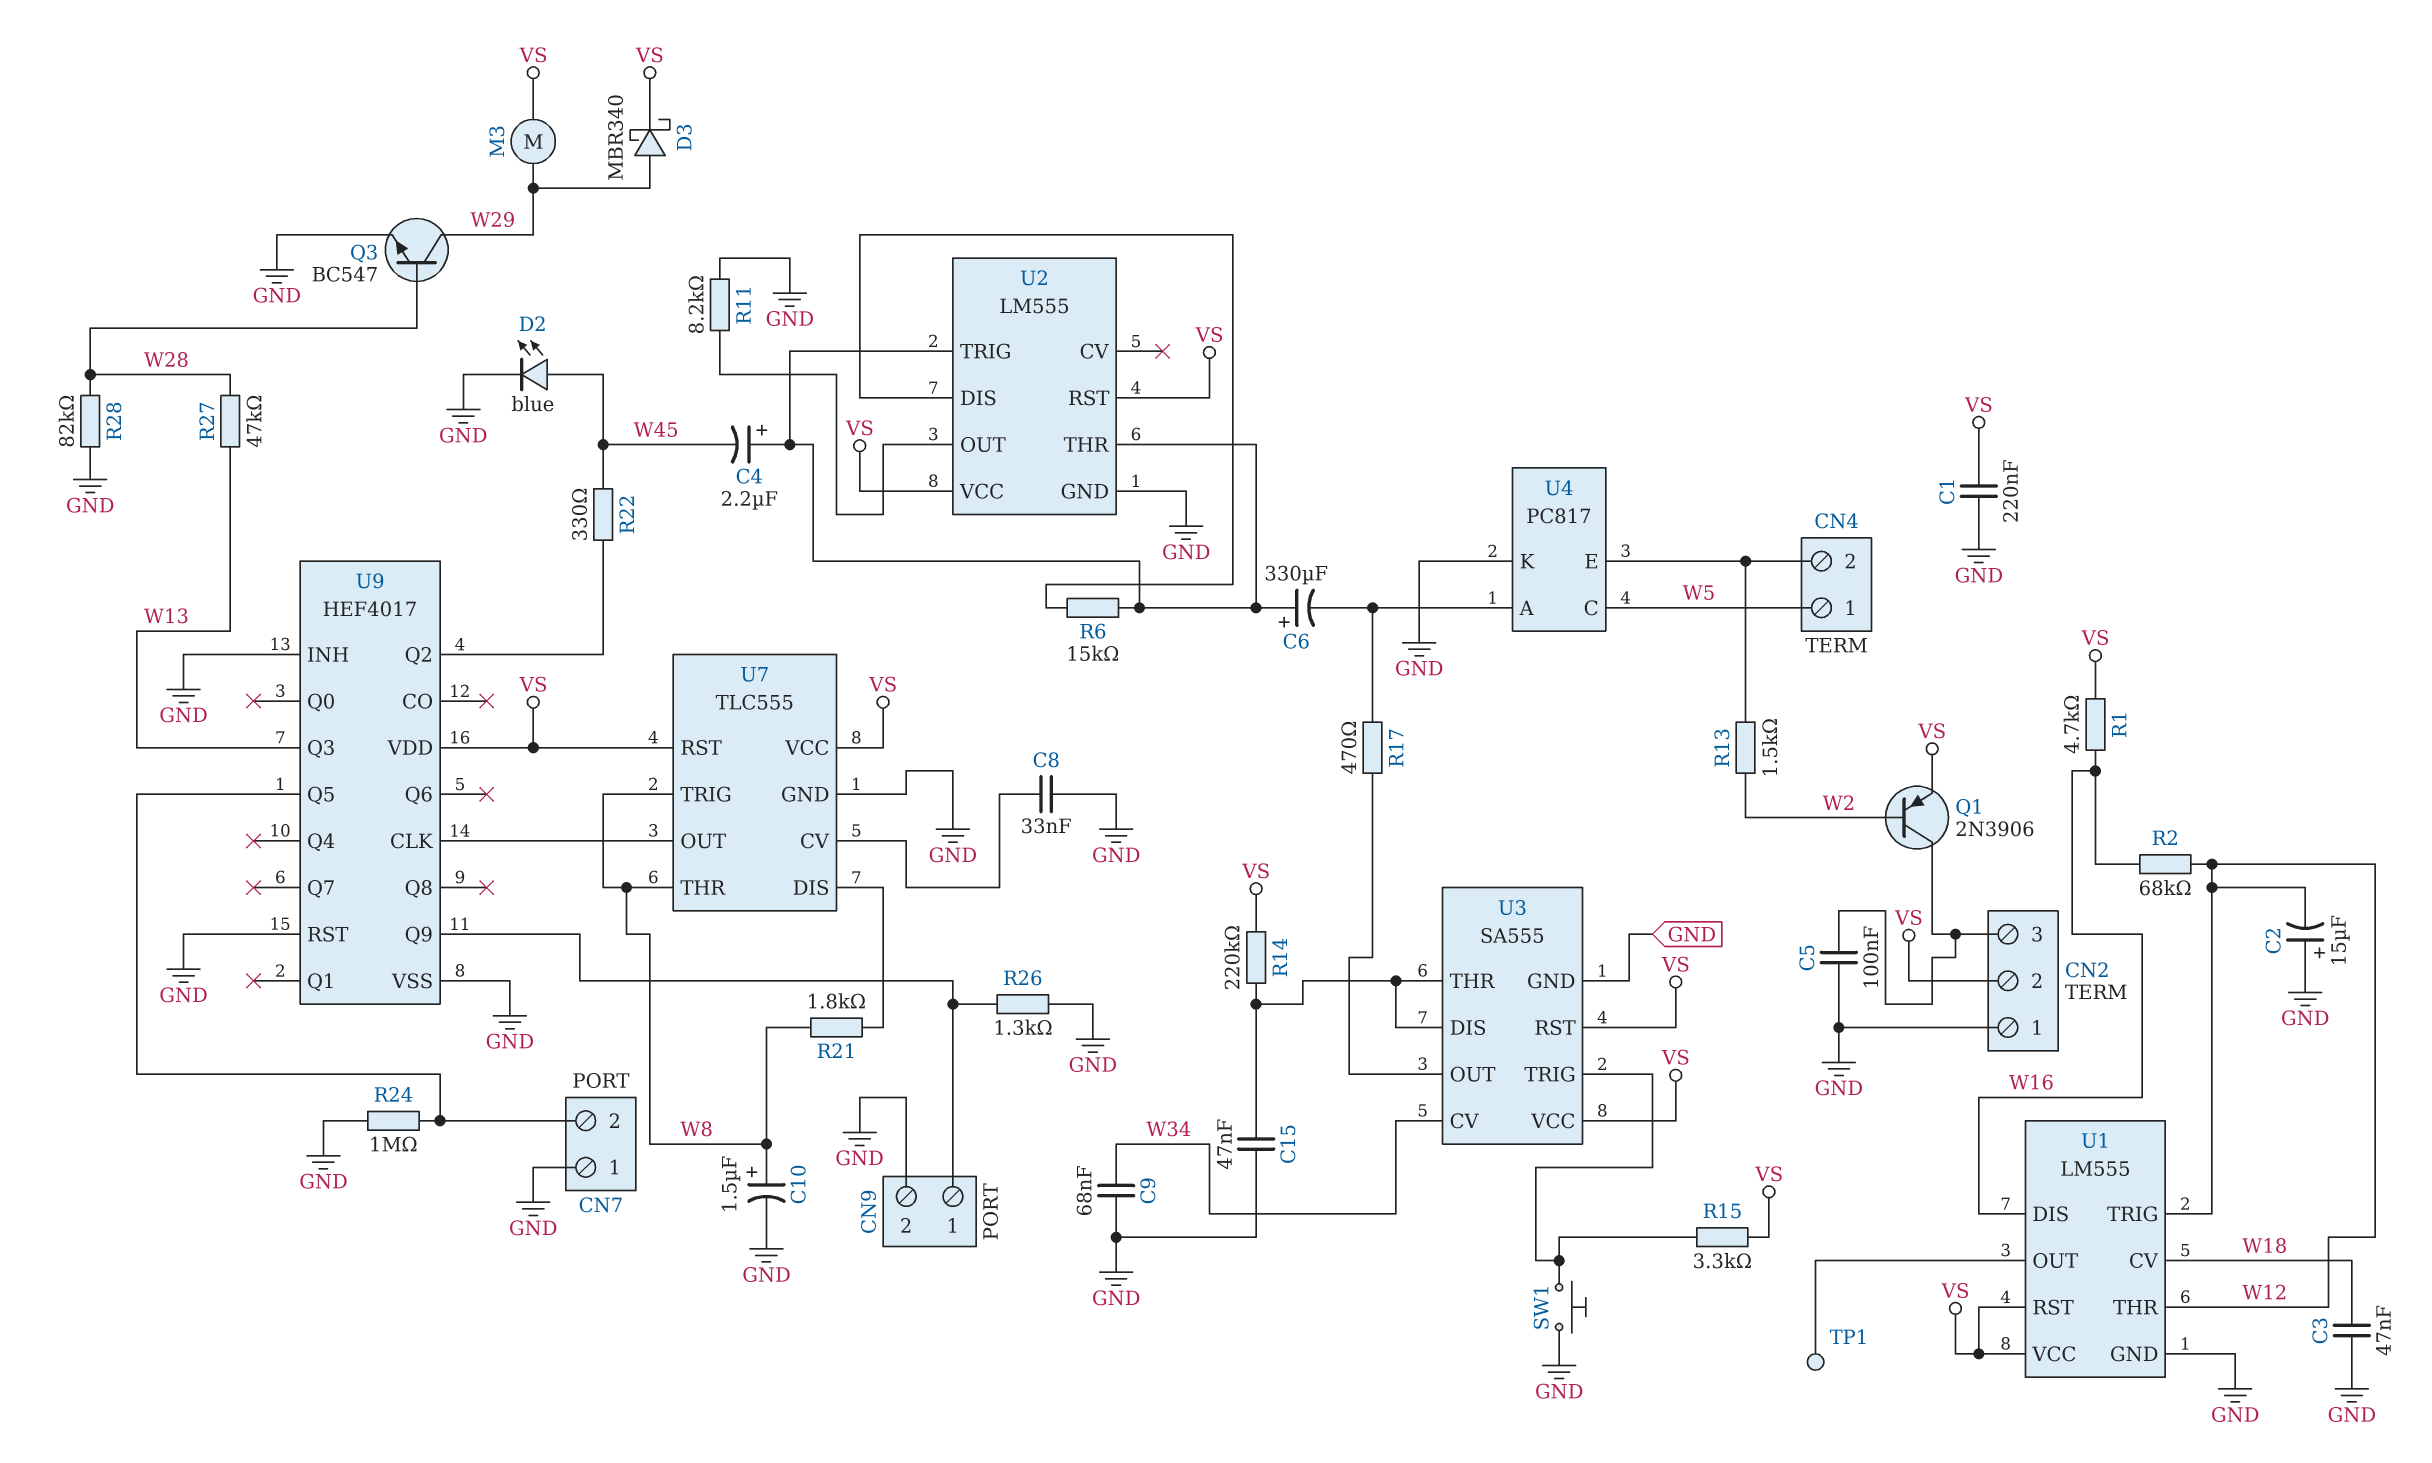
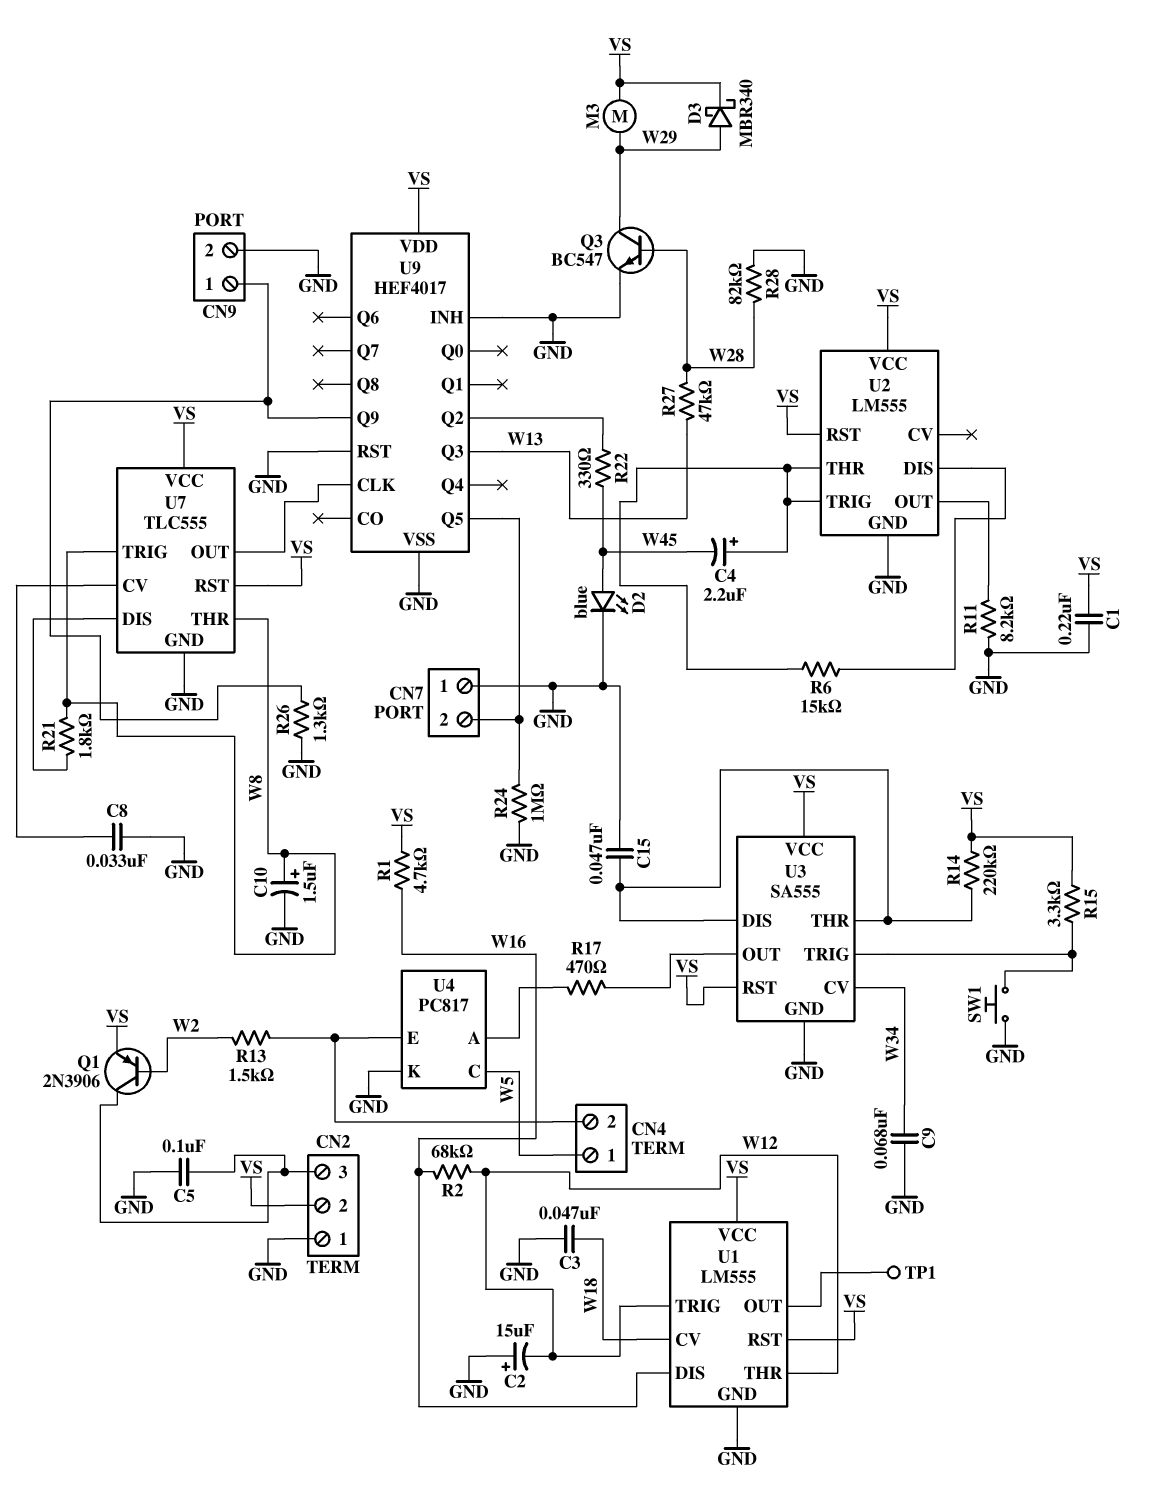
C6: 330uF (plus U2/THR, minus U4/A) -> none

